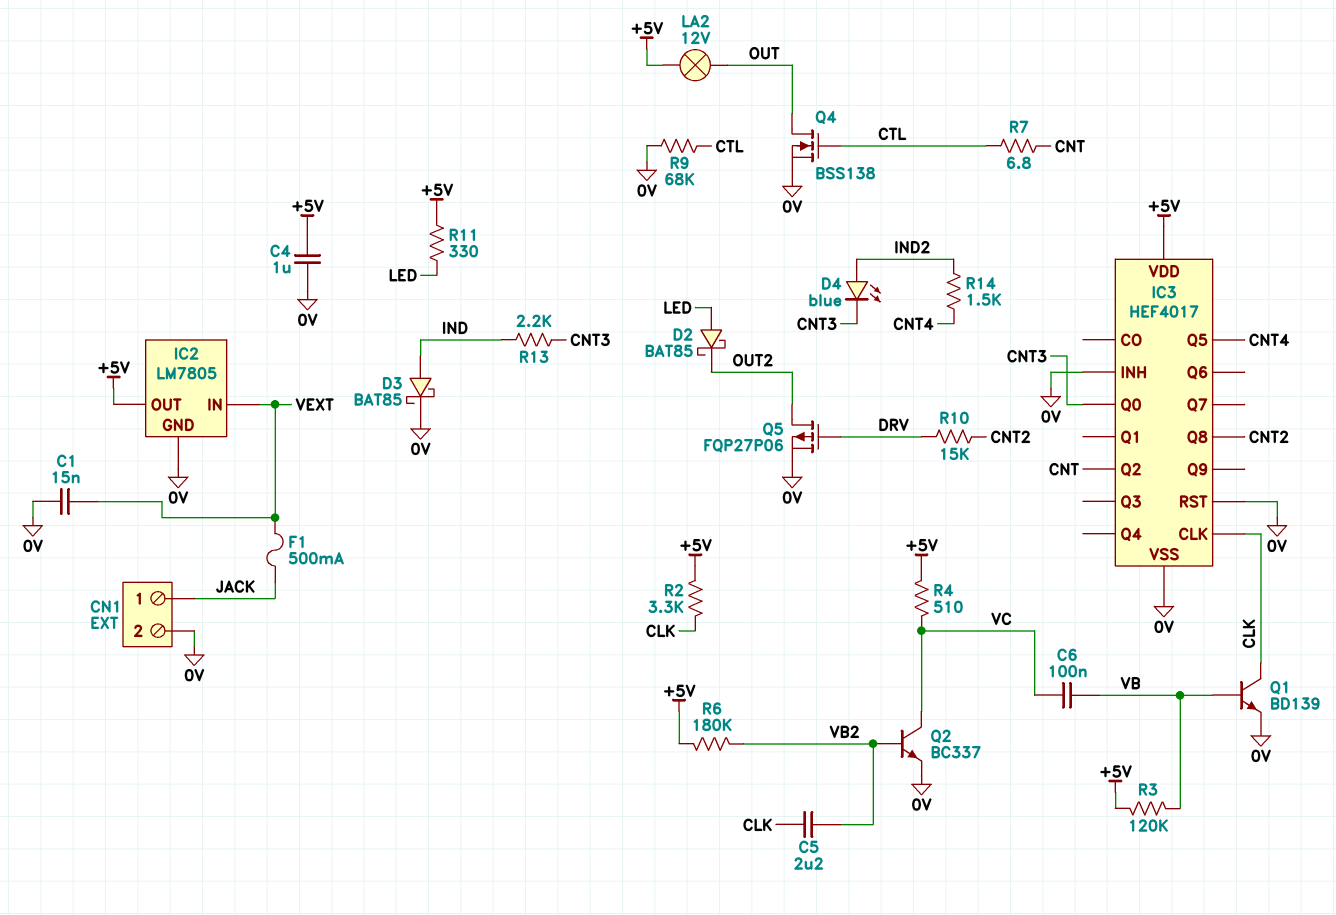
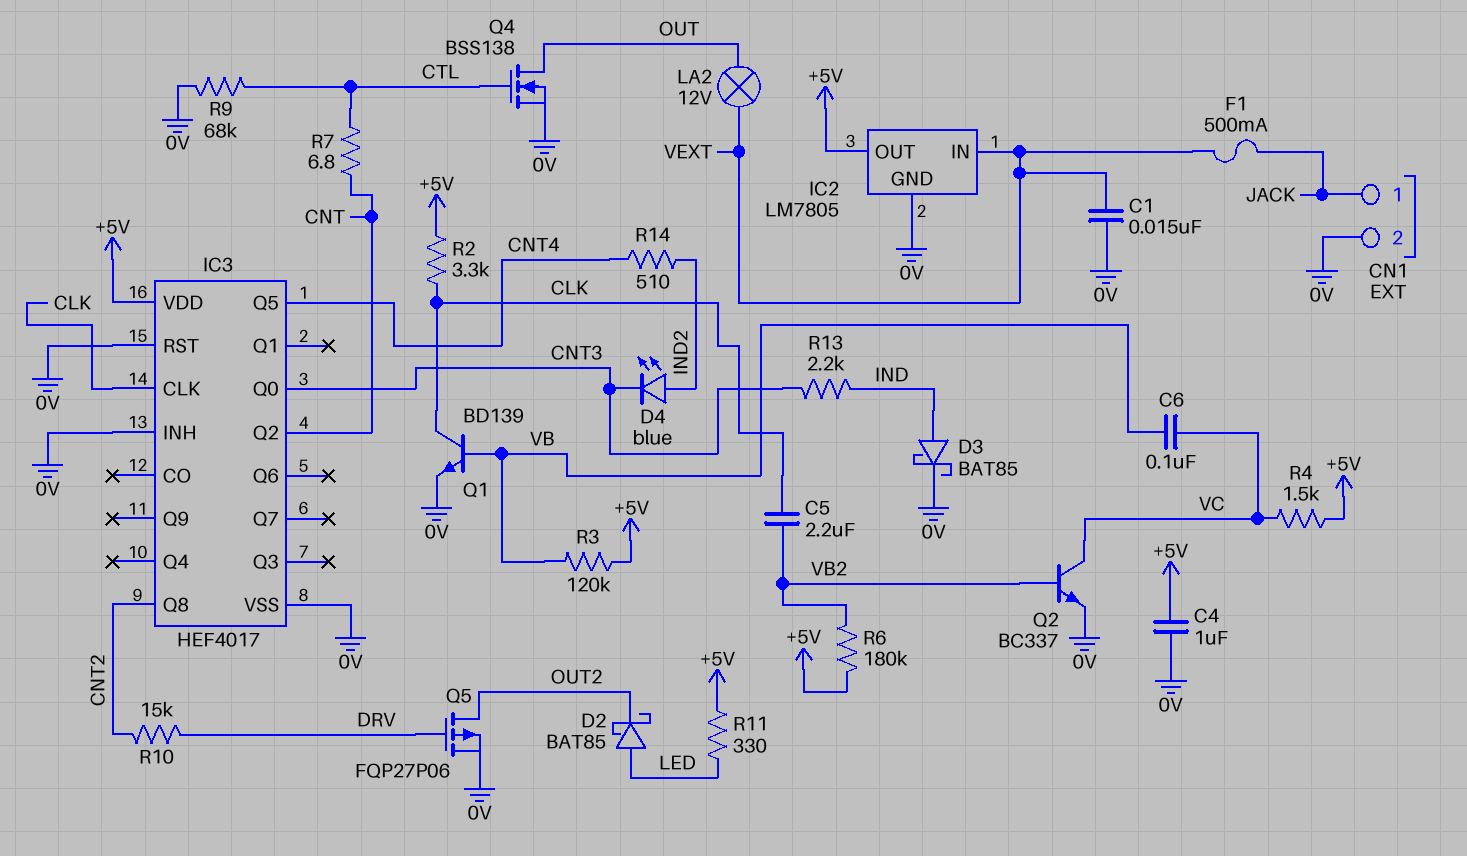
LA2: lamp 12V (+5V, OUT) -> lamp 12V (OUT, VEXT)
R4: 510 (+5V, VC) -> 1.5k (+5V, VC)
R14: 1.5k (CNT4, IND2) -> 510 (CNT4, IND2)

